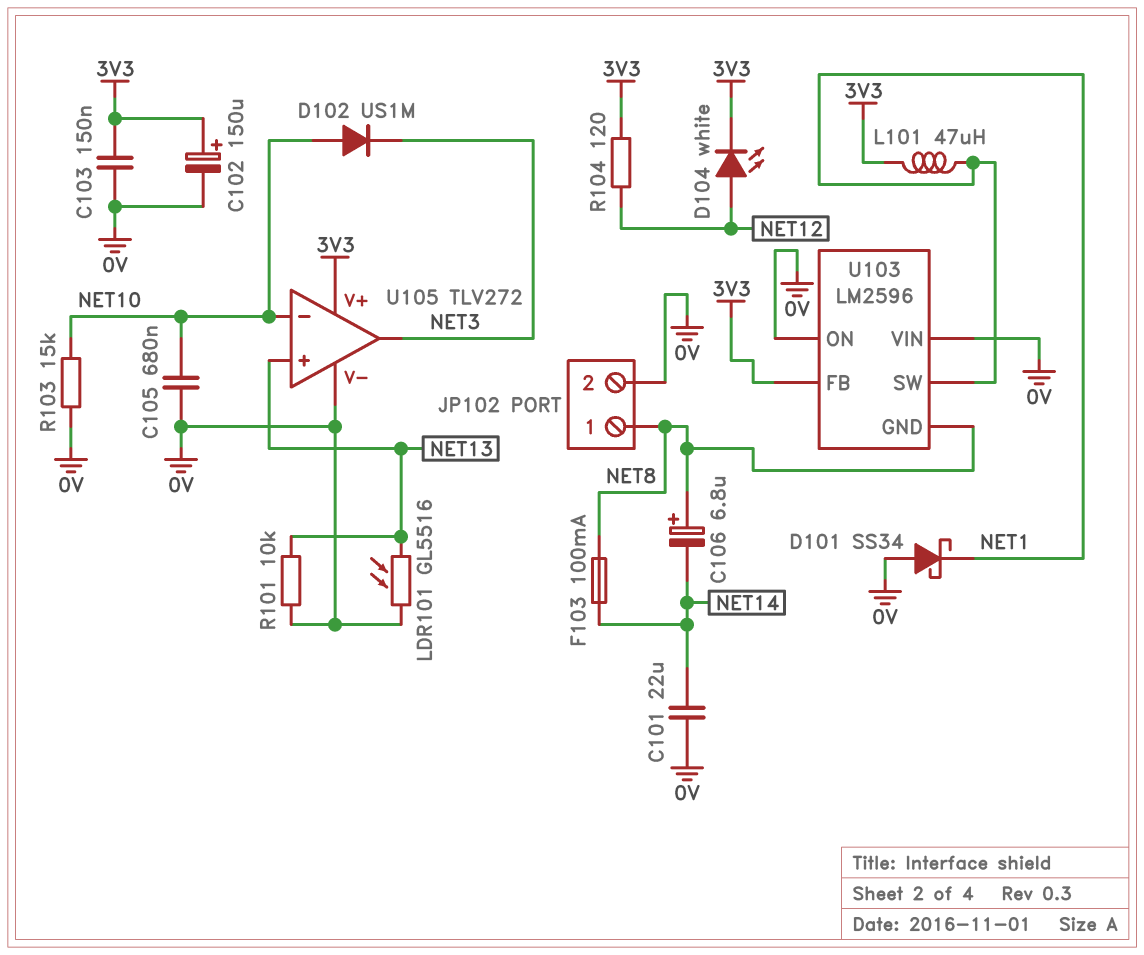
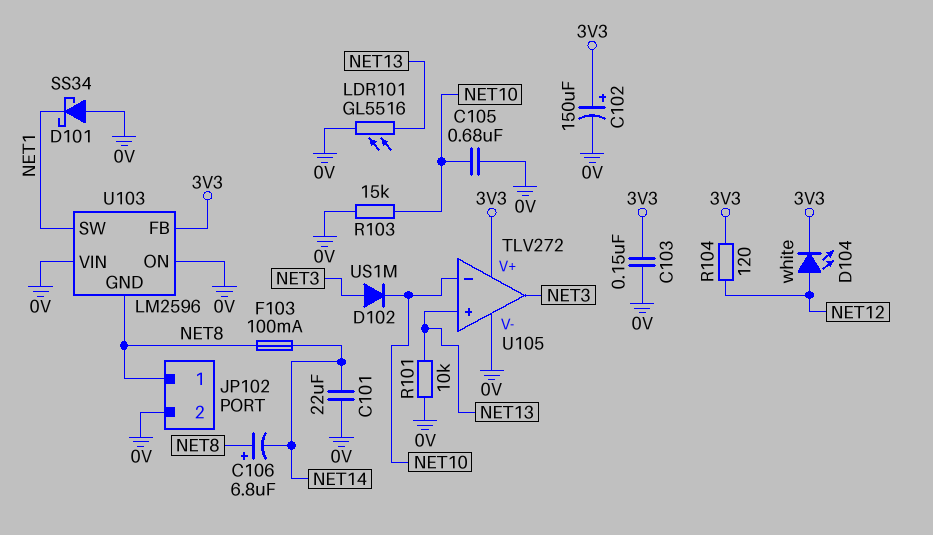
D102: diode US1M (A NET10, K NET3) -> diode US1M (A NET3, K NET10)
L101: 47uH (3V3, NET1) -> none

